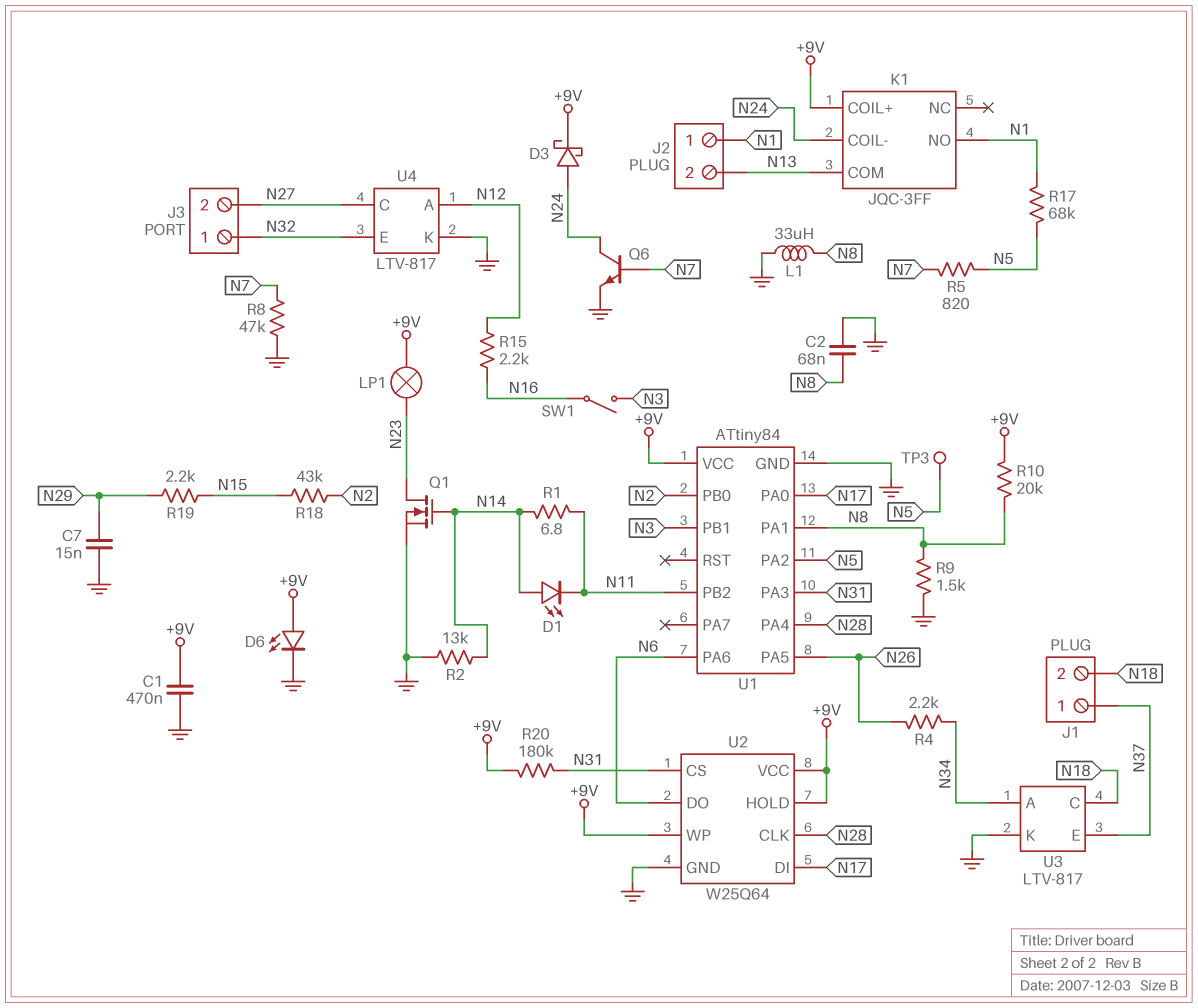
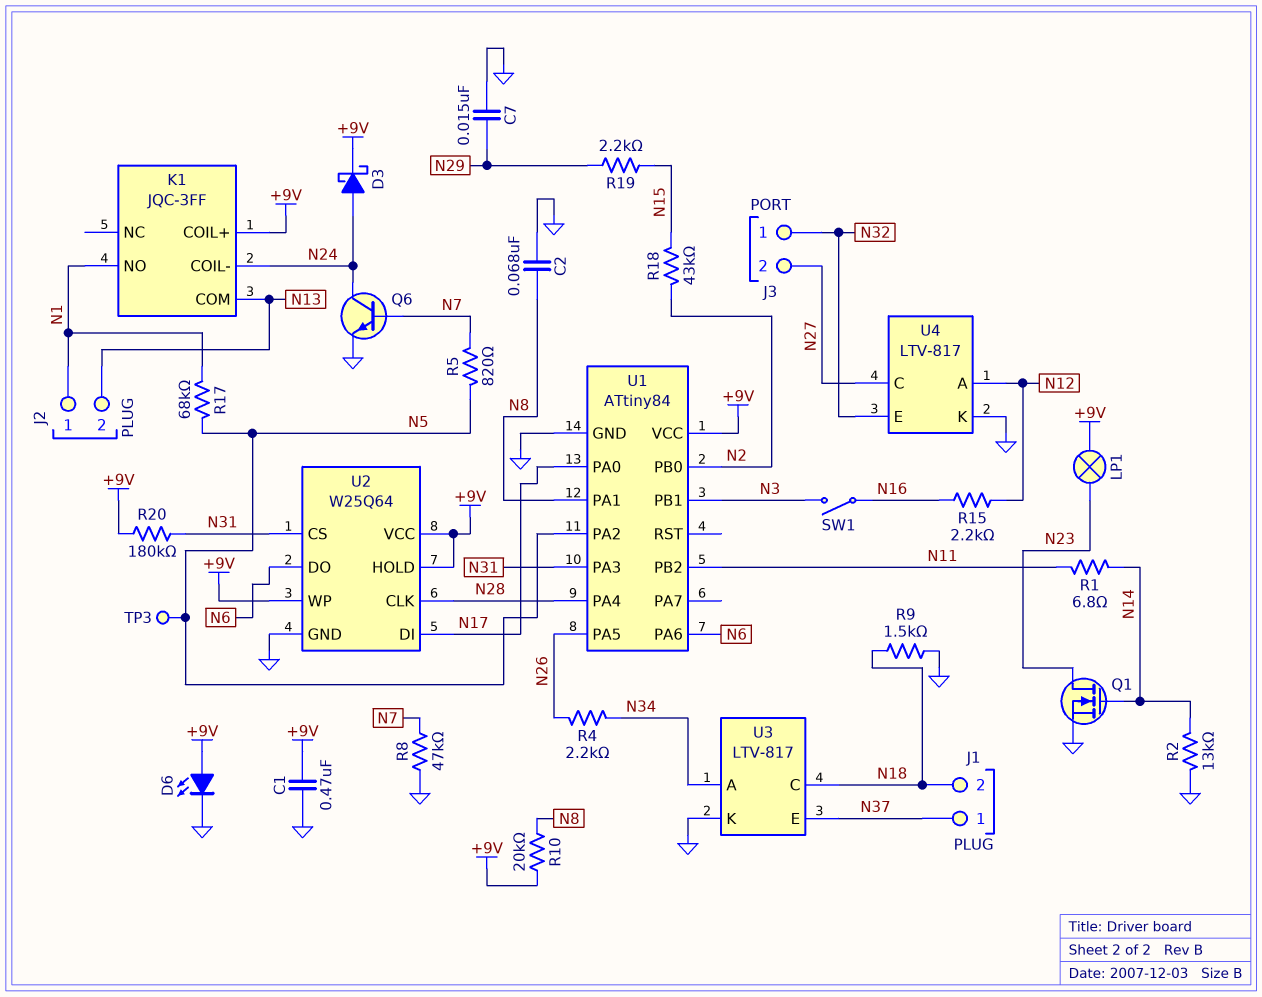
D1: LED (A N14, K N11) -> none
L1: 33uH (GND, N8) -> none
R9: 1.5k (GND, N8) -> 1.5k (GND, N18)

